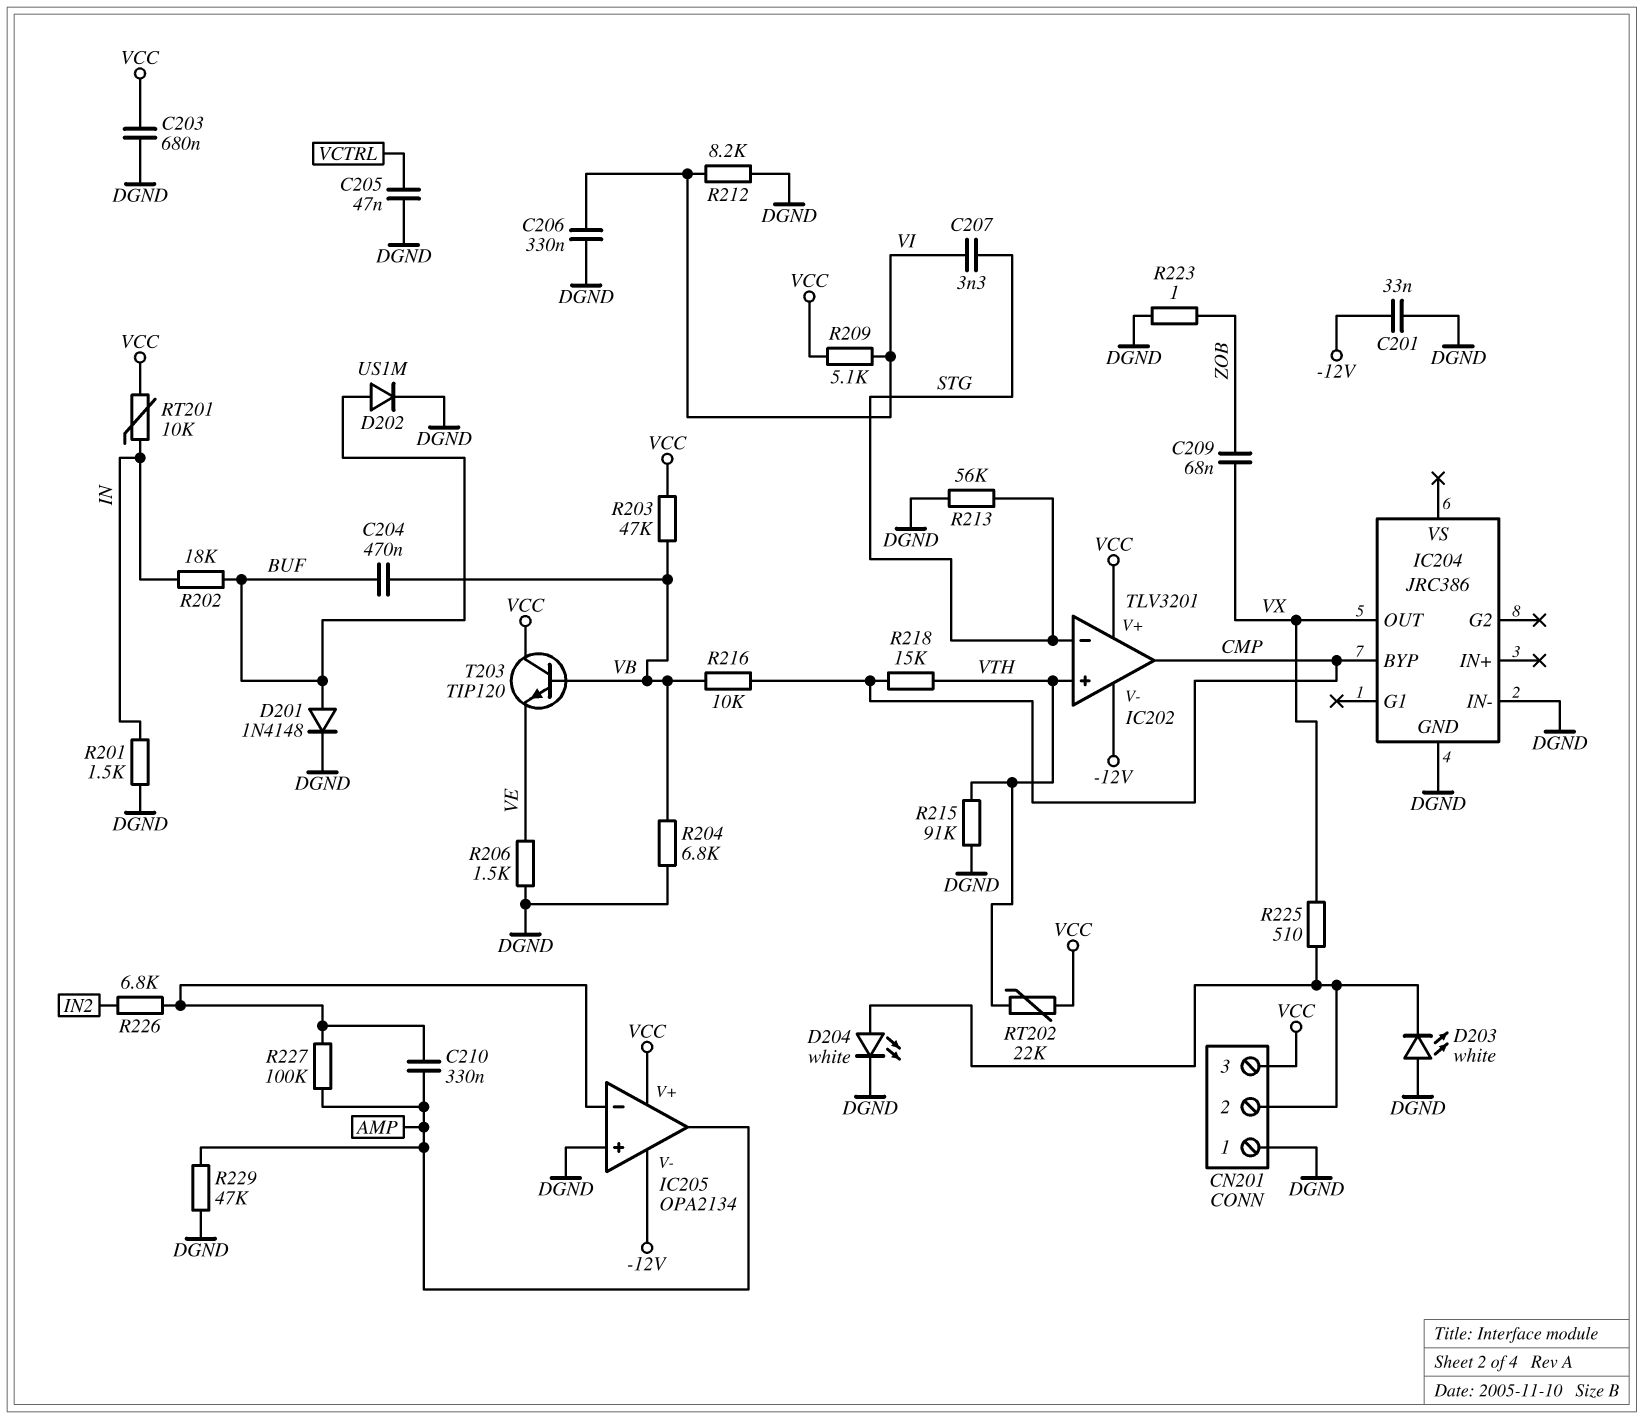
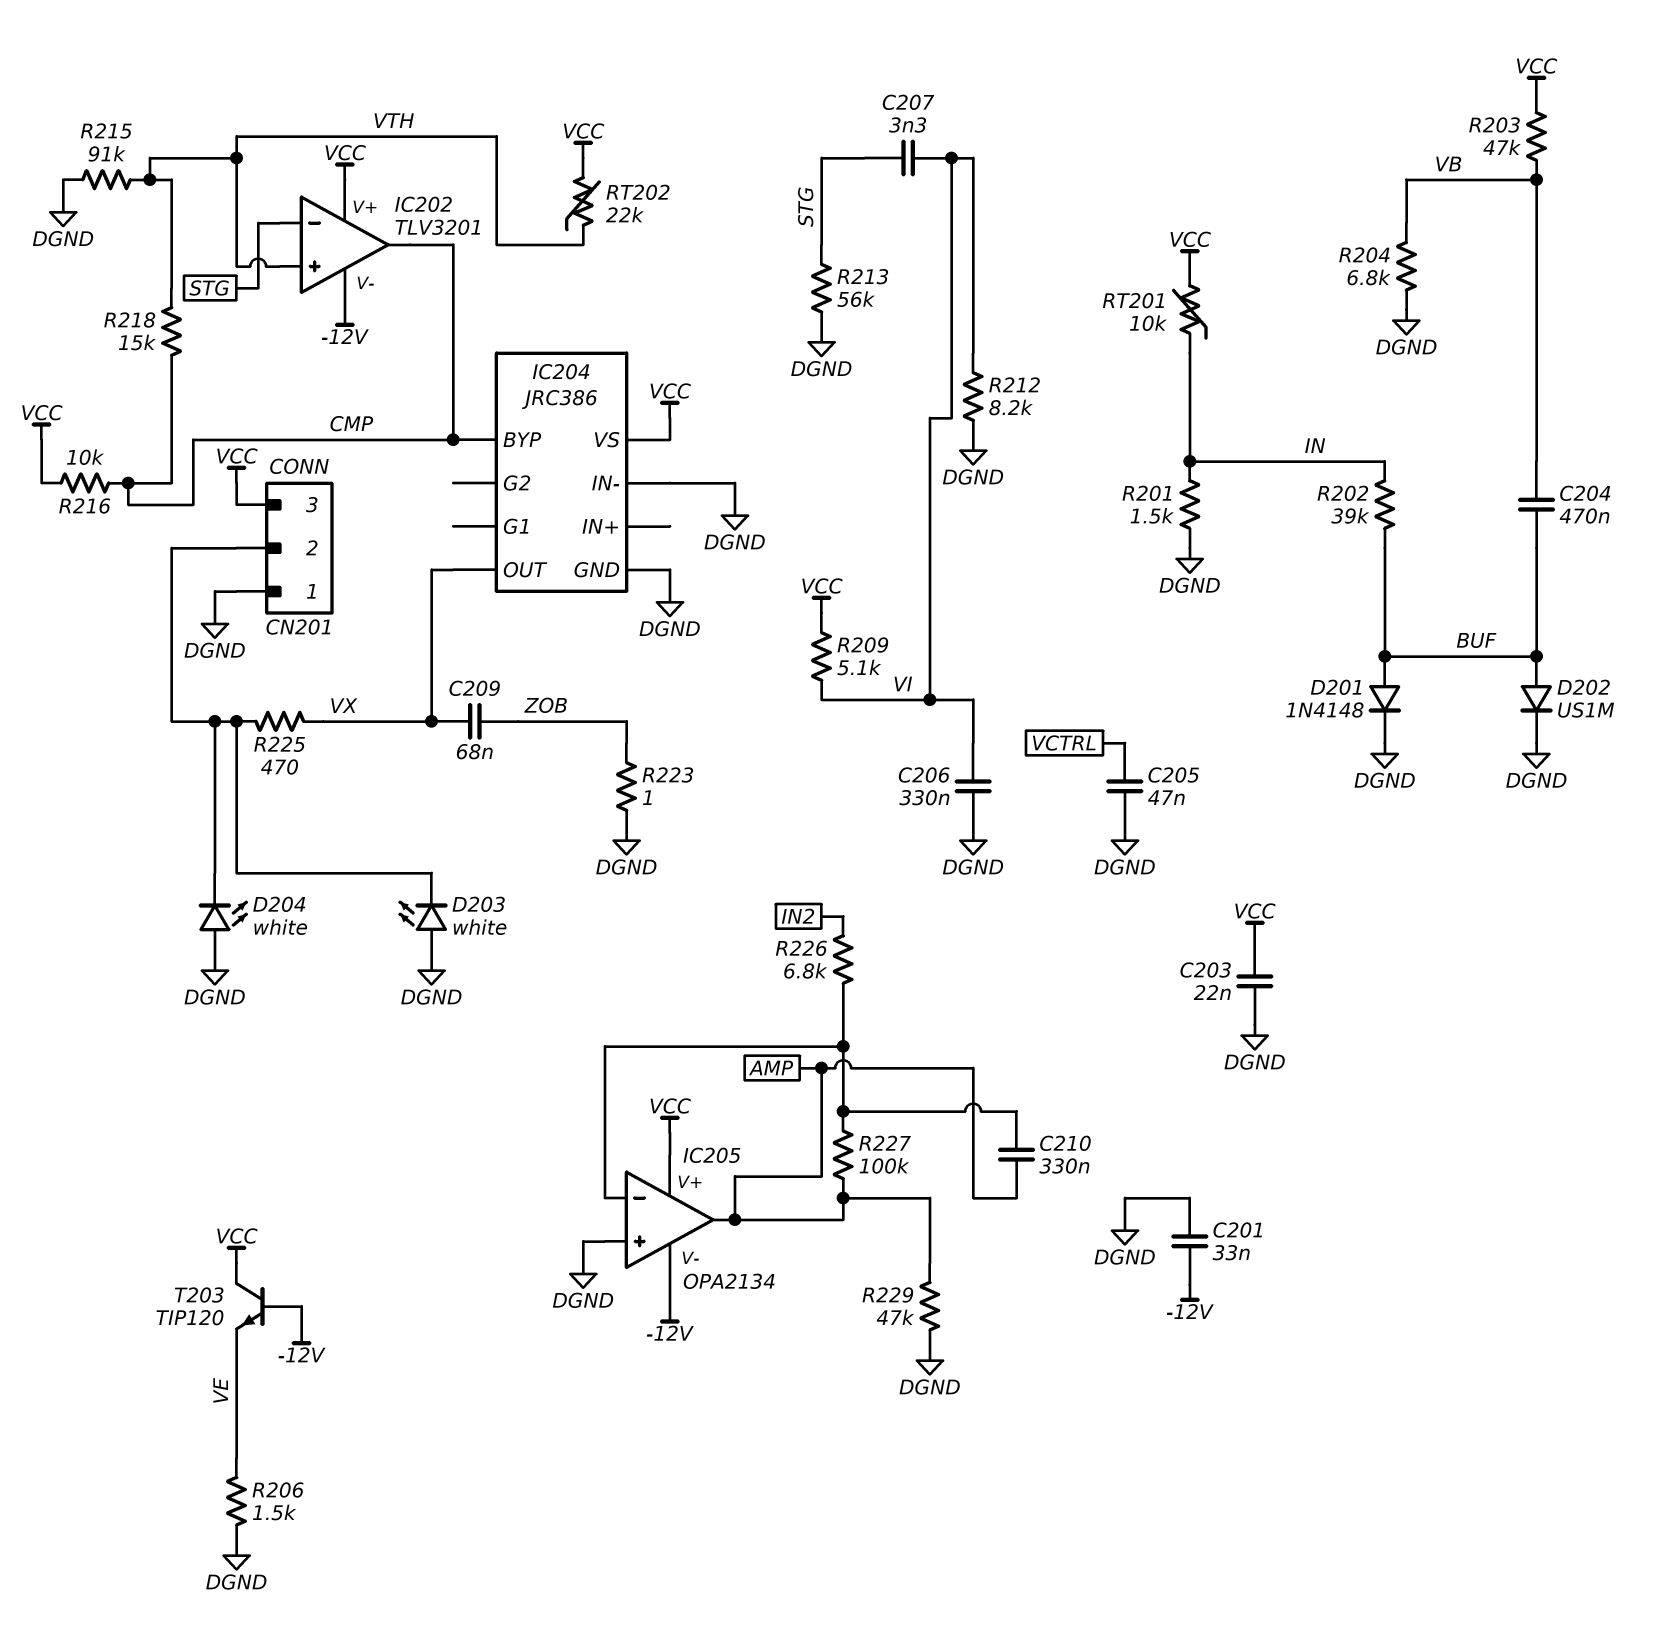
C203: 680nF (DGND, VCC) -> 22nF (DGND, VCC)
D204: LED white (A CN201/2, K DGND) -> LED white (A DGND, K CN201/2)
IC204 pin VS: none -> VCC
R202: 18k (BUF, IN) -> 39k (BUF, IN)
R216: 10k (CMP, VB) -> 10k (CMP, VCC)
R225: 510 (CN201/2, VX) -> 470 (CN201/2, VX)
T203: NPN TIP120 (B VB, C VCC, E VE) -> NPN TIP120 (B -12V, C VCC, E VE)

